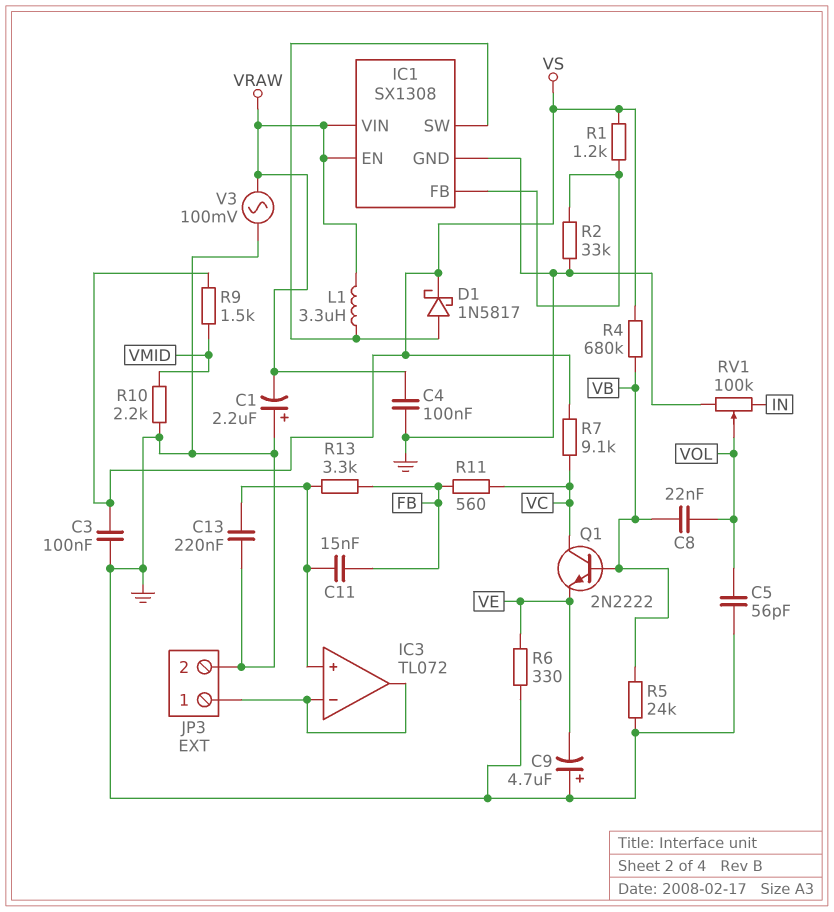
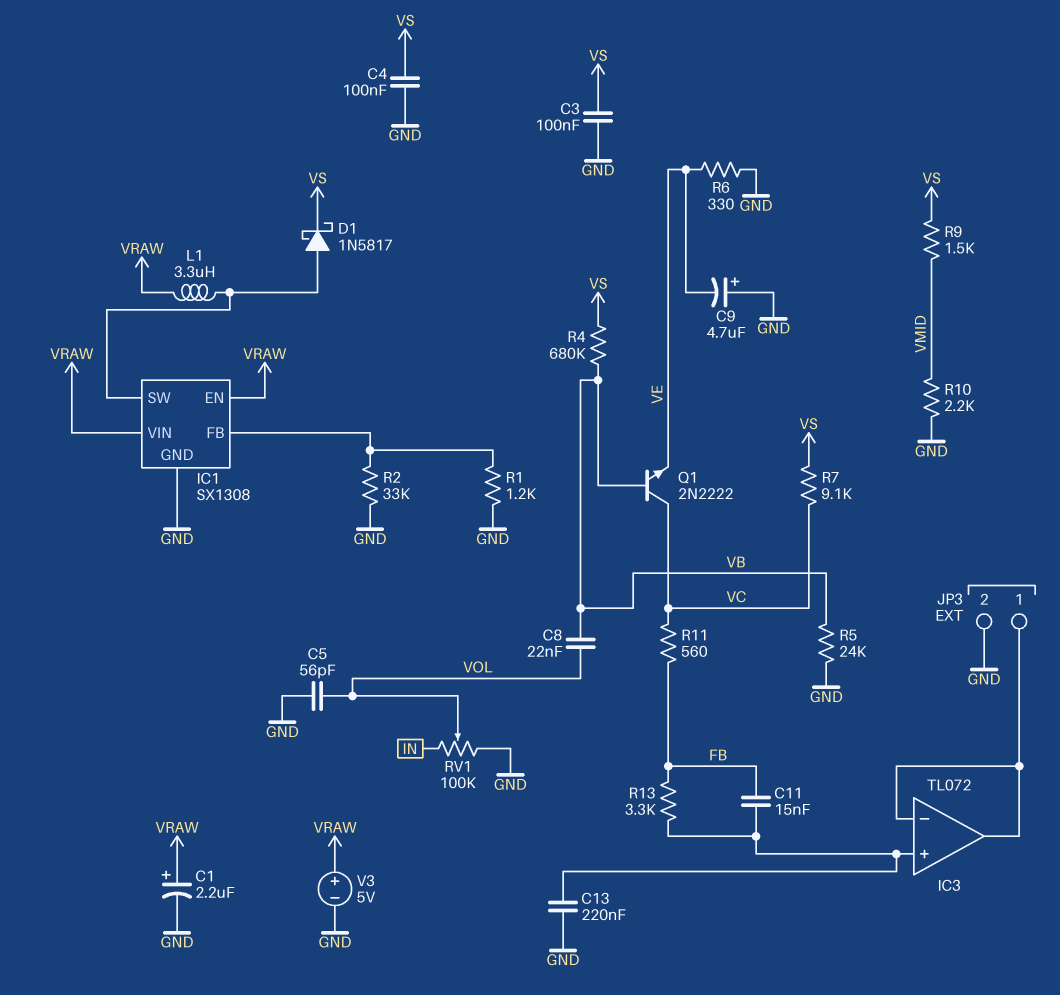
C1: 2.2uF (plus GND, minus VRAW) -> 2.2uF (plus VRAW, minus GND)
C4: 100nF (GND, VRAW) -> 100nF (GND, VS)
R1: 1.2k (IC1/FB, VS) -> 1.2k (GND, IC1/FB)
V3: AC 100mV (GND, VRAW) -> 5V (plus VRAW, minus GND)

